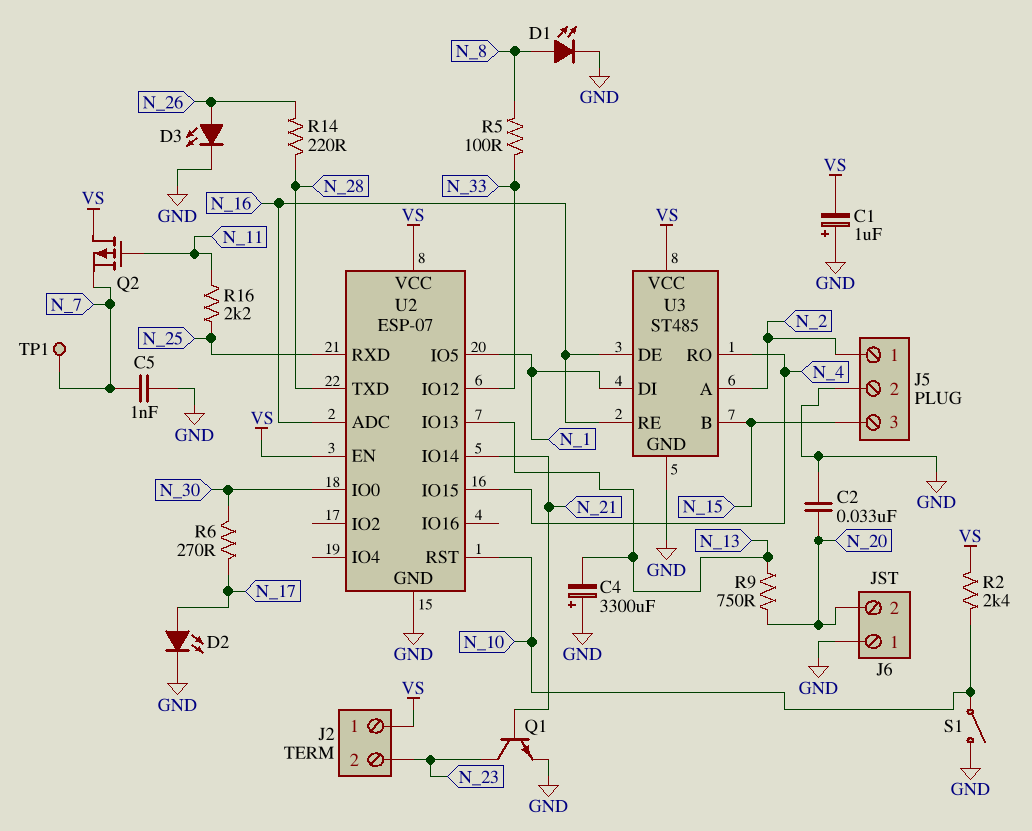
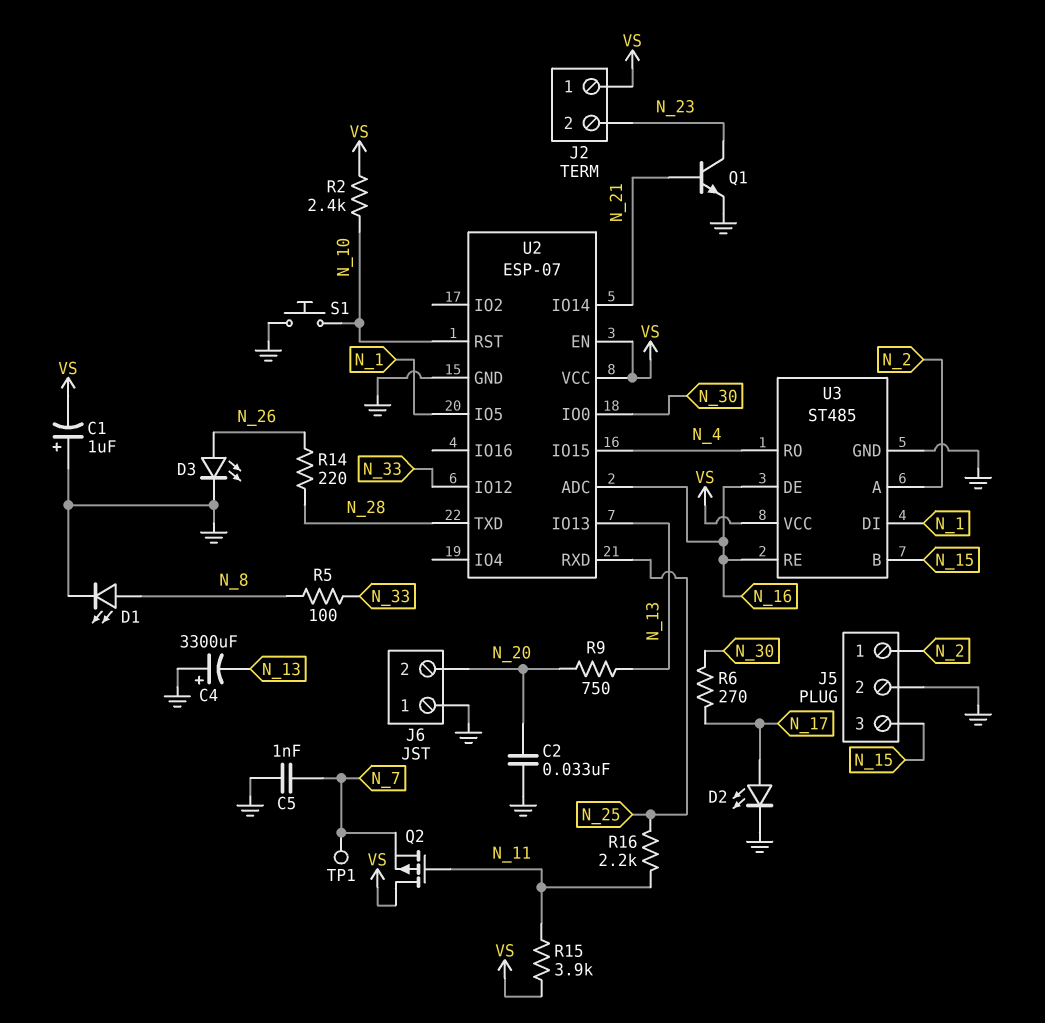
R15: none -> 3.9k (N_11, VS)
S1: switch (GND, N_10) -> button (GND, N_10)

